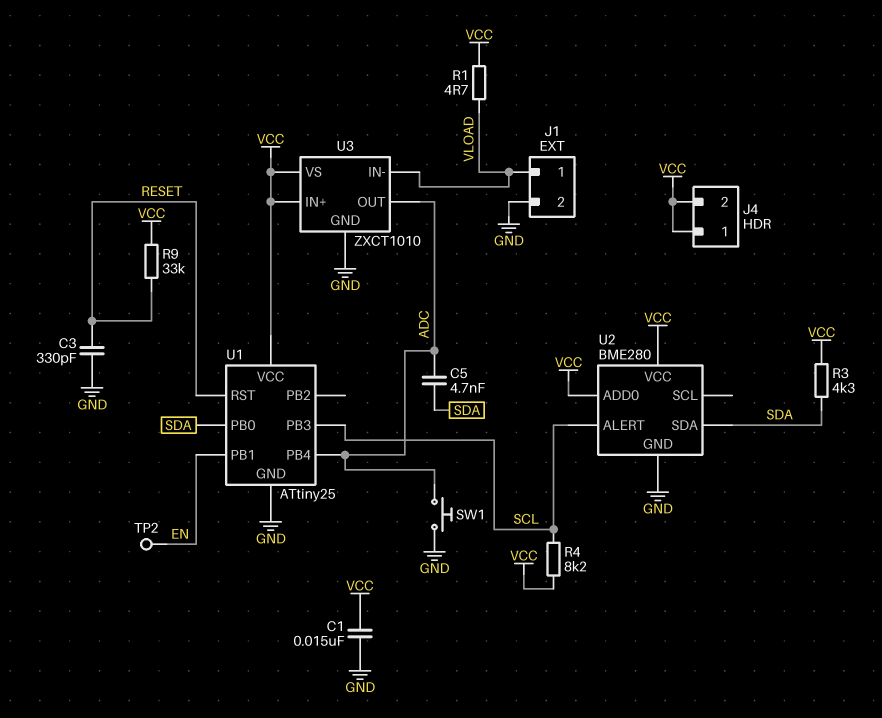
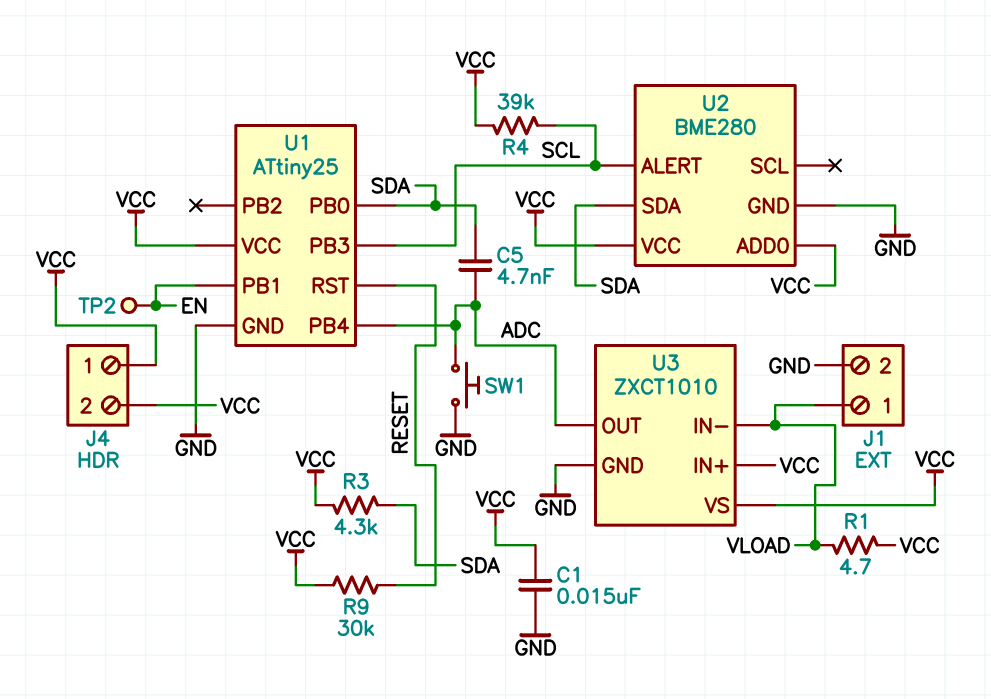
C3: 330pF (GND, RESET) -> none
R4: 8.2k (SCL, VCC) -> 39k (SCL, VCC)
R9: 33k (RESET, VCC) -> 30k (RESET, VCC)

